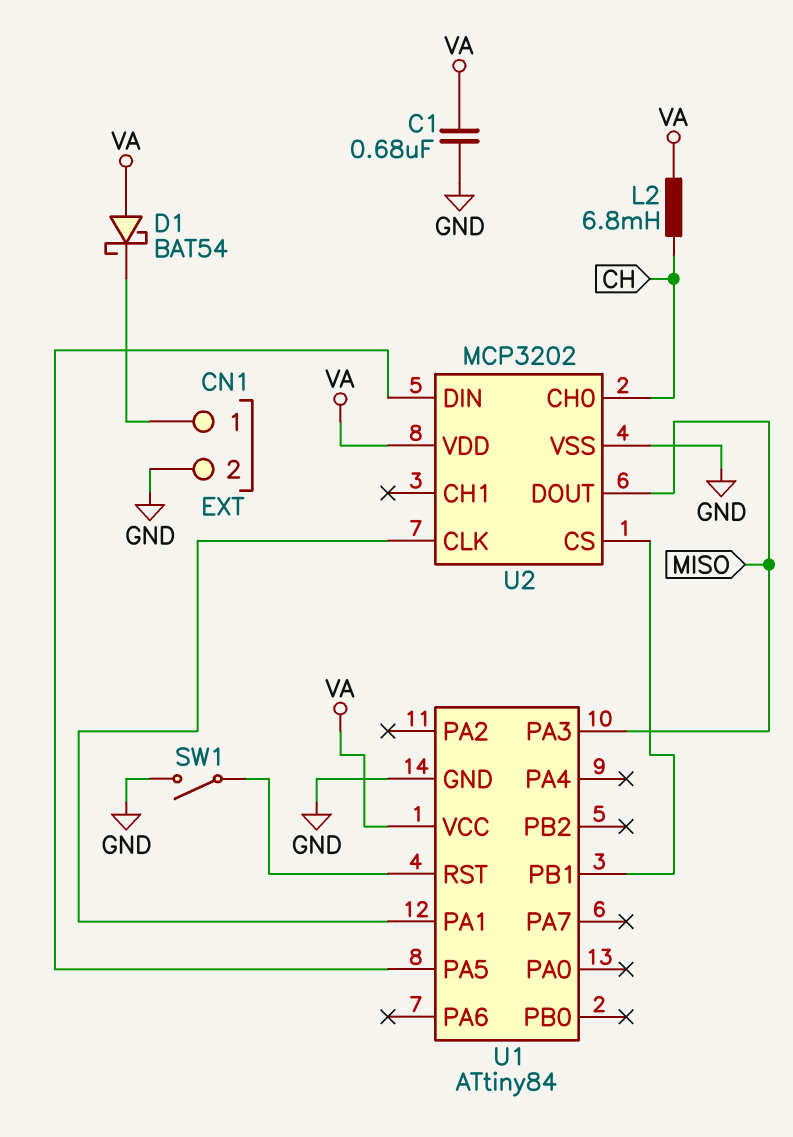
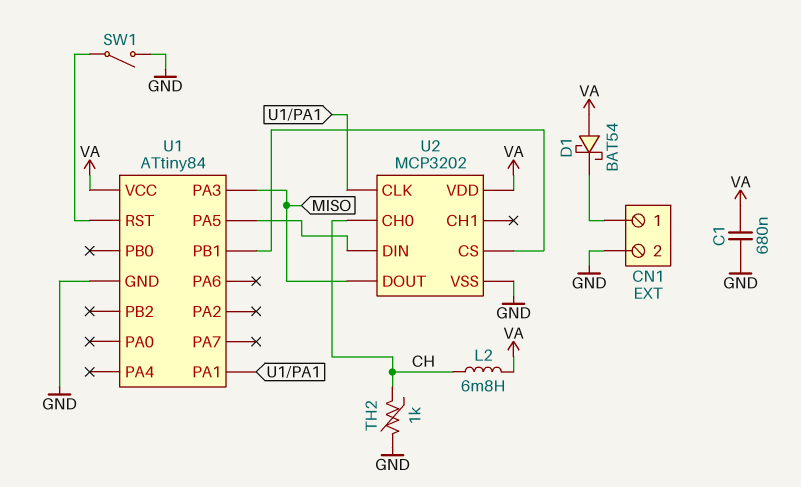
TH2: none -> 1k (CH, GND)

